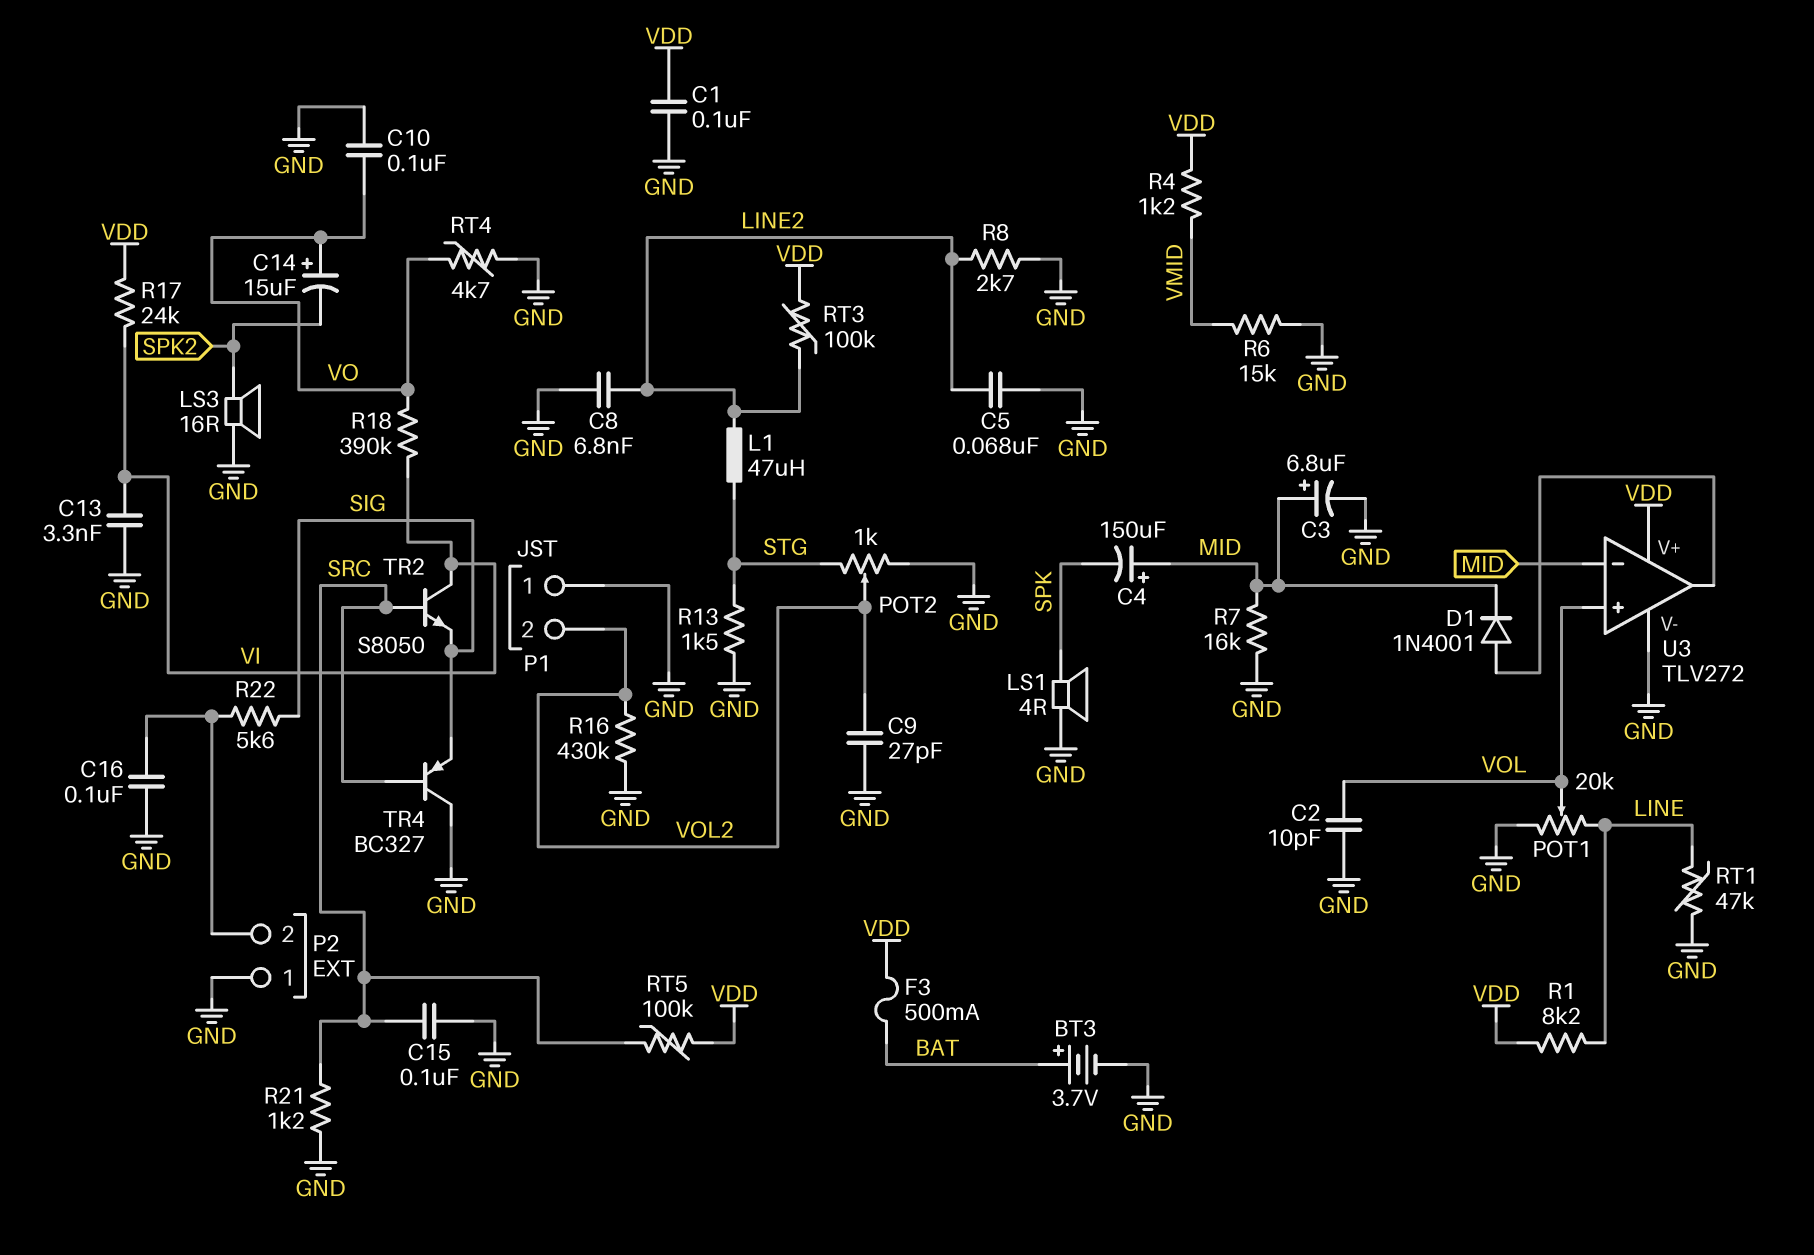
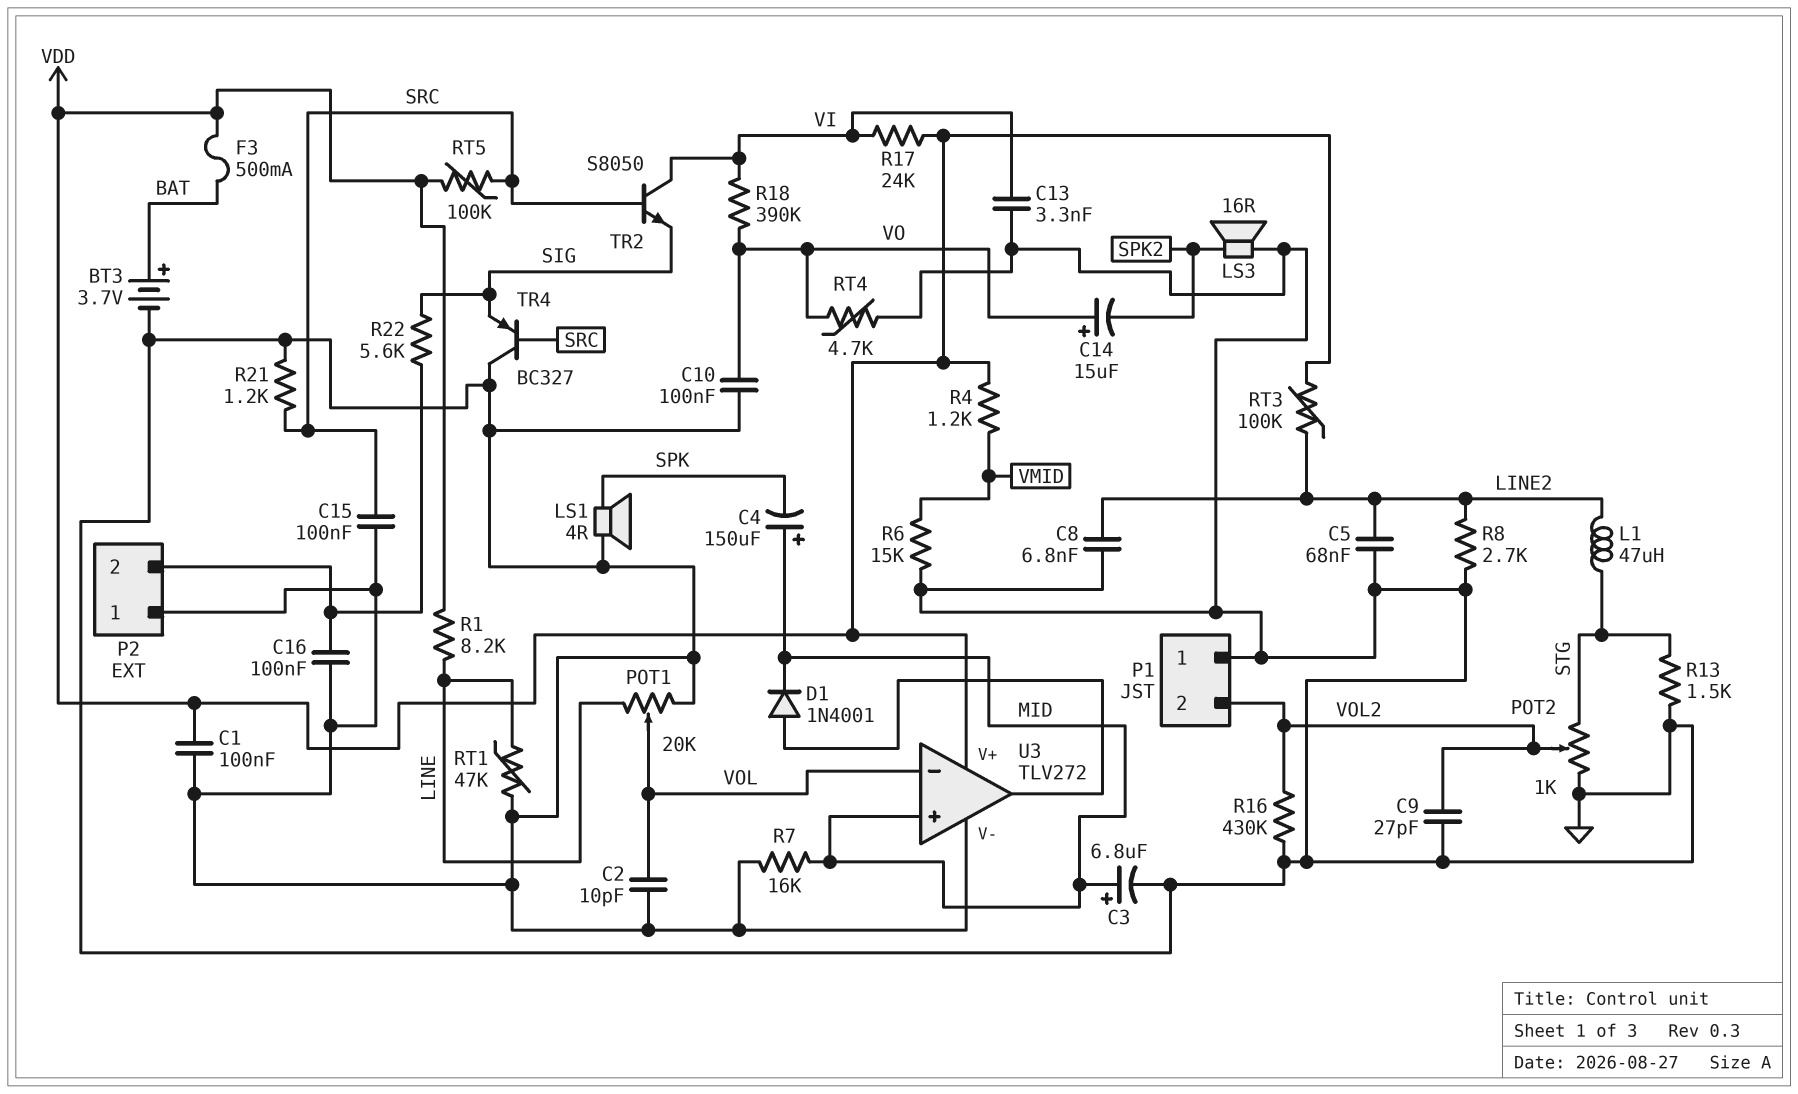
U3 pin in+: VOL -> MID
U3 pin in-: MID -> VOL

